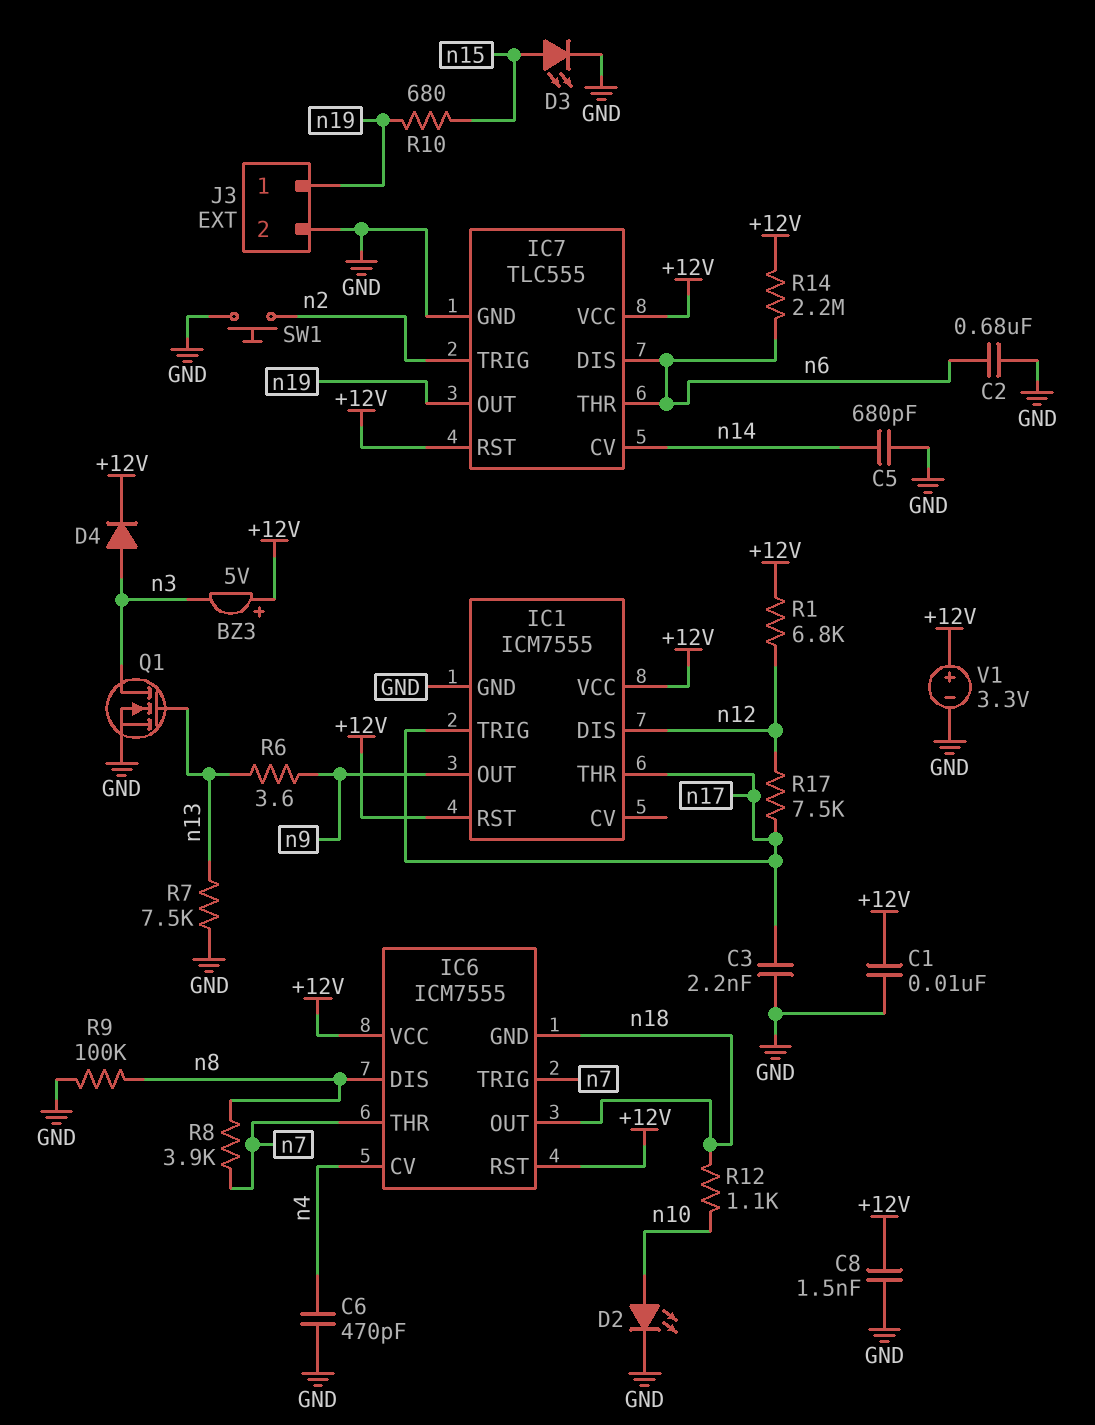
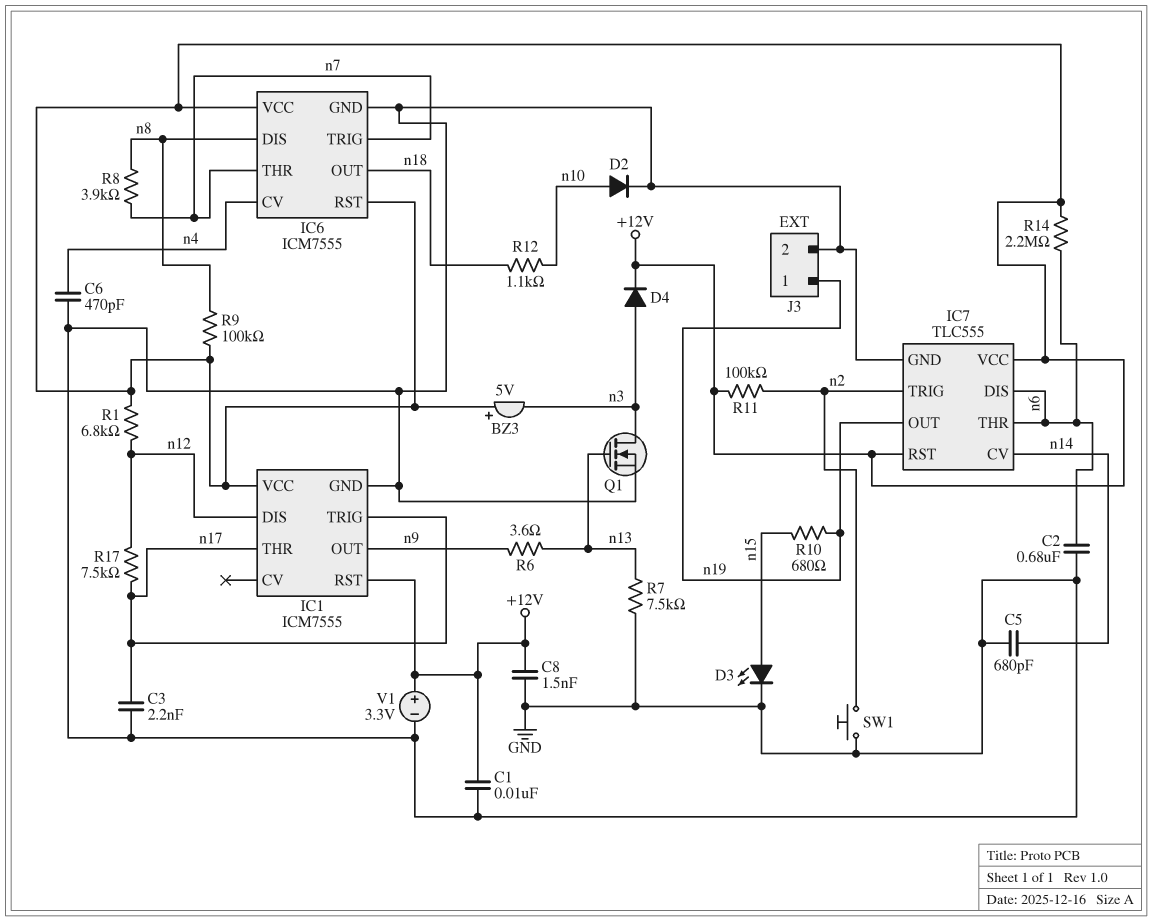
D2: LED (A n10, K GND) -> diode (A n10, K GND)
IC6 pin GND: n18 -> GND
R9: 100k (GND, n8) -> 100k (+12V, n8)
R11: none -> 100k (+12V, n2)

